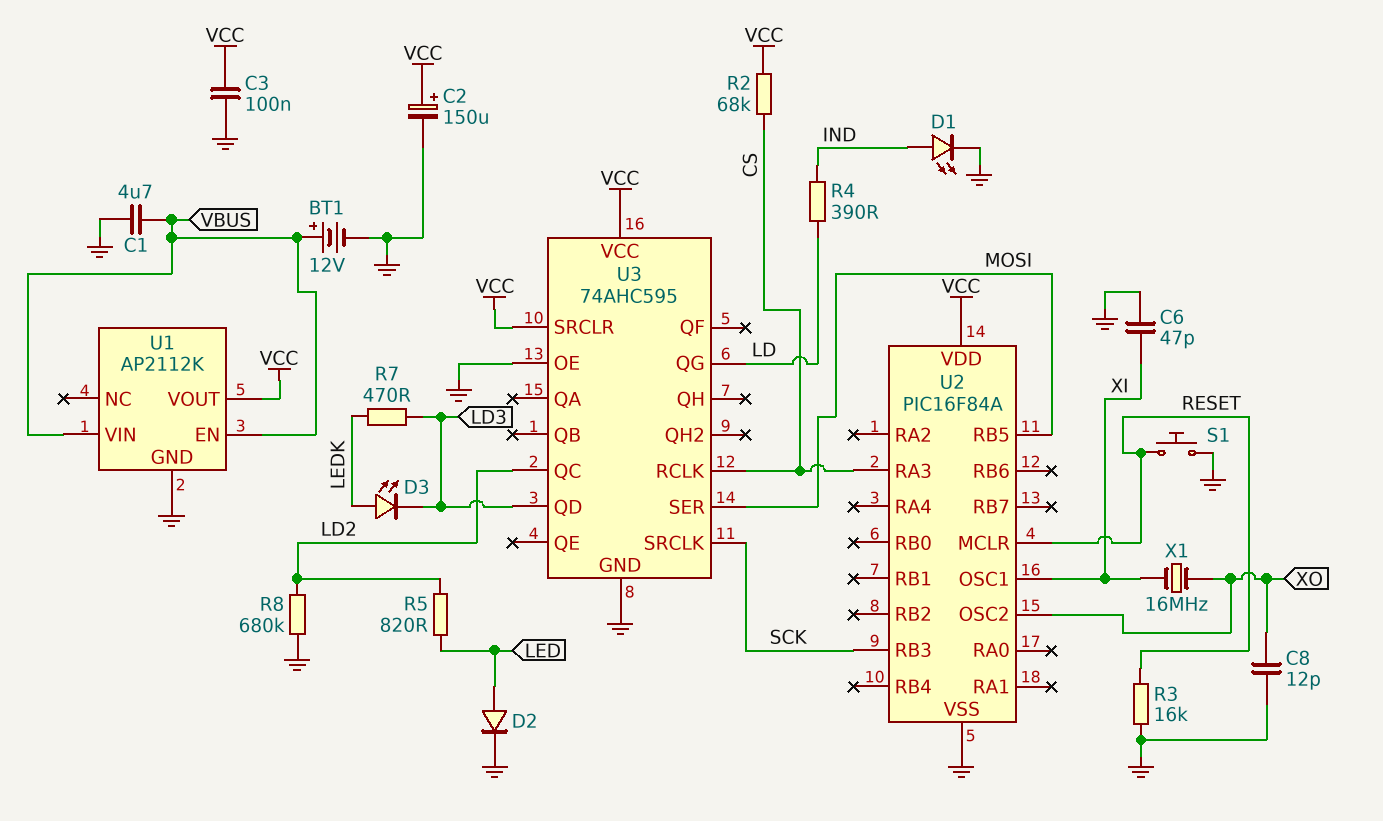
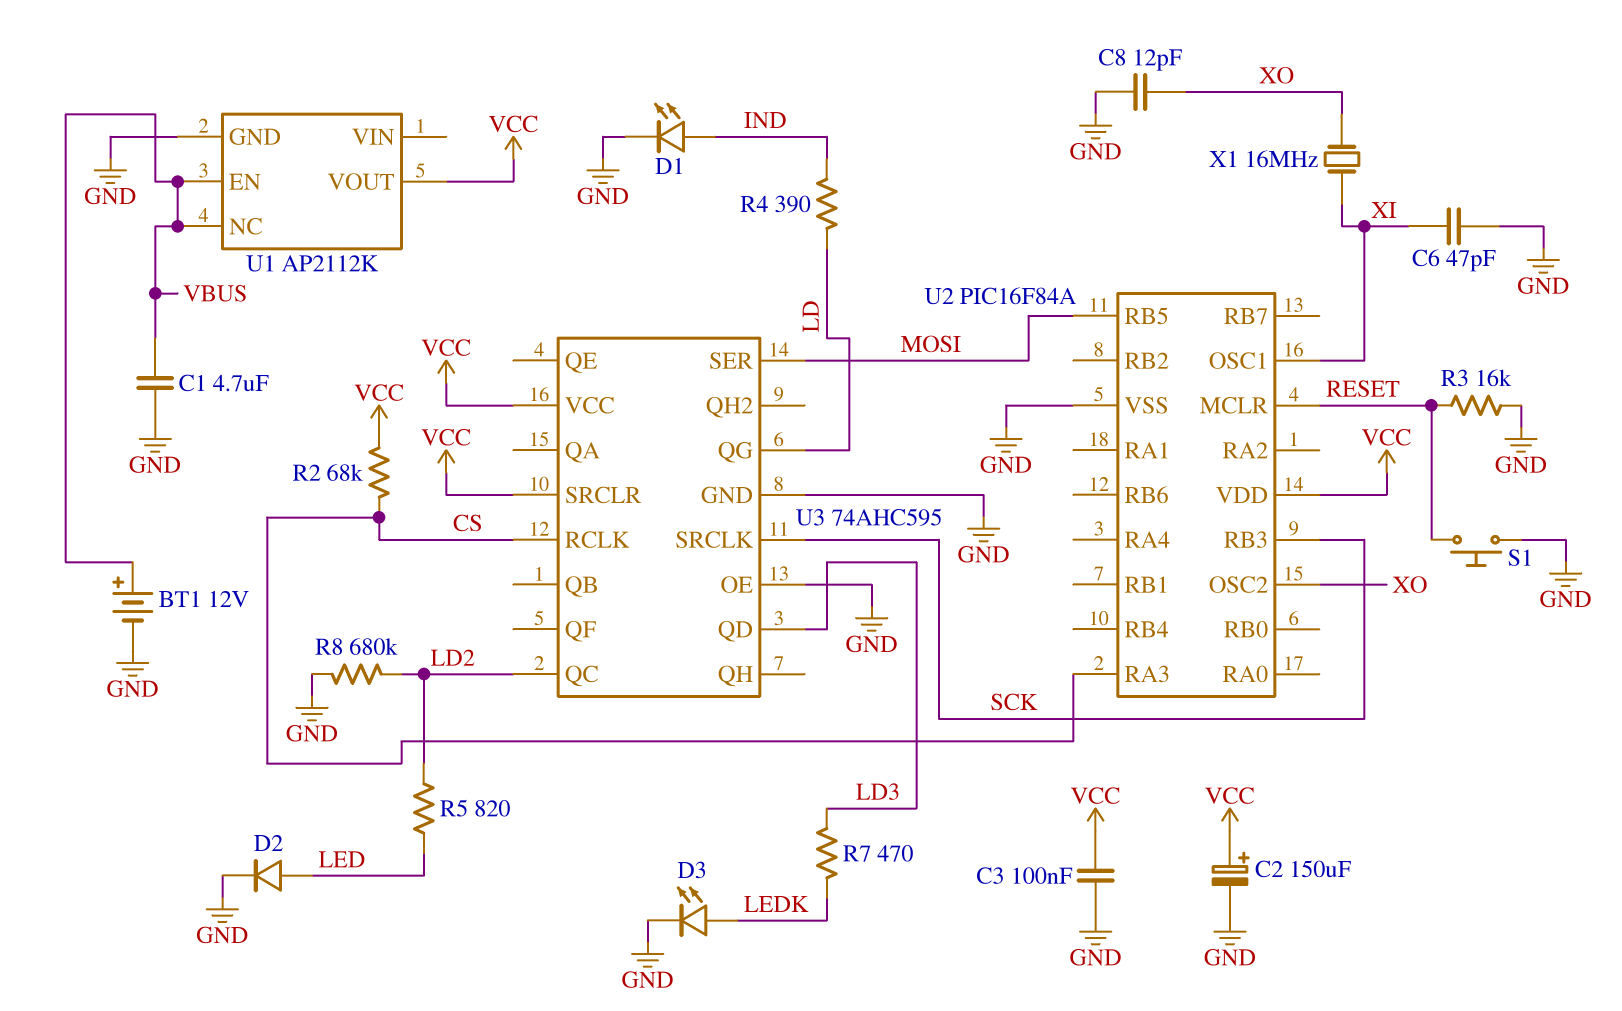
D3: LED (A LEDK, K LD3) -> LED (A LEDK, K GND)
U1 pin NC: none -> VBUS
U1 pin VIN: VBUS -> none

